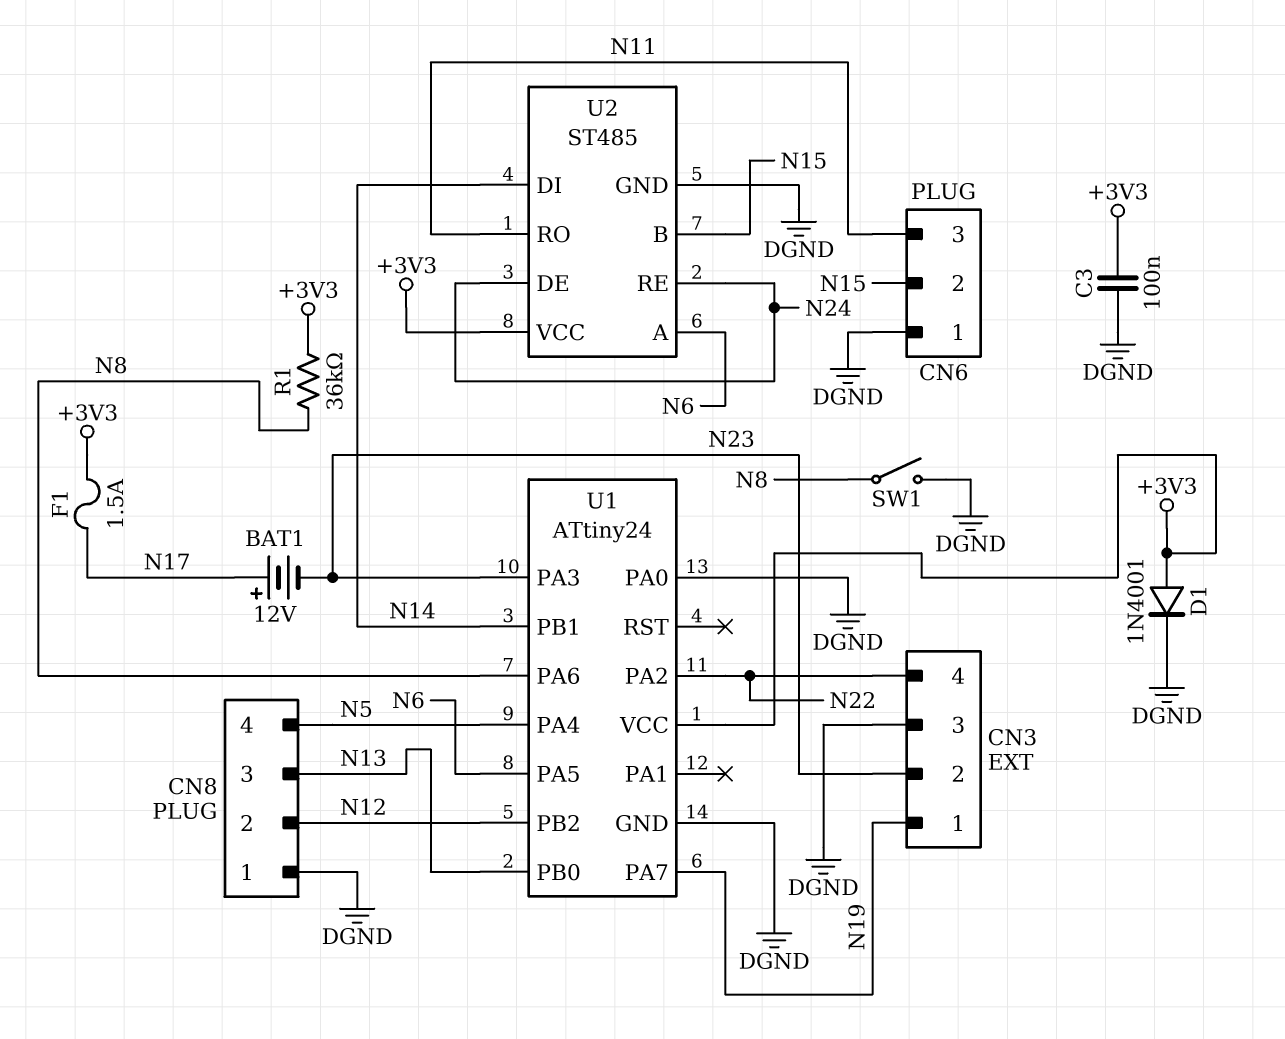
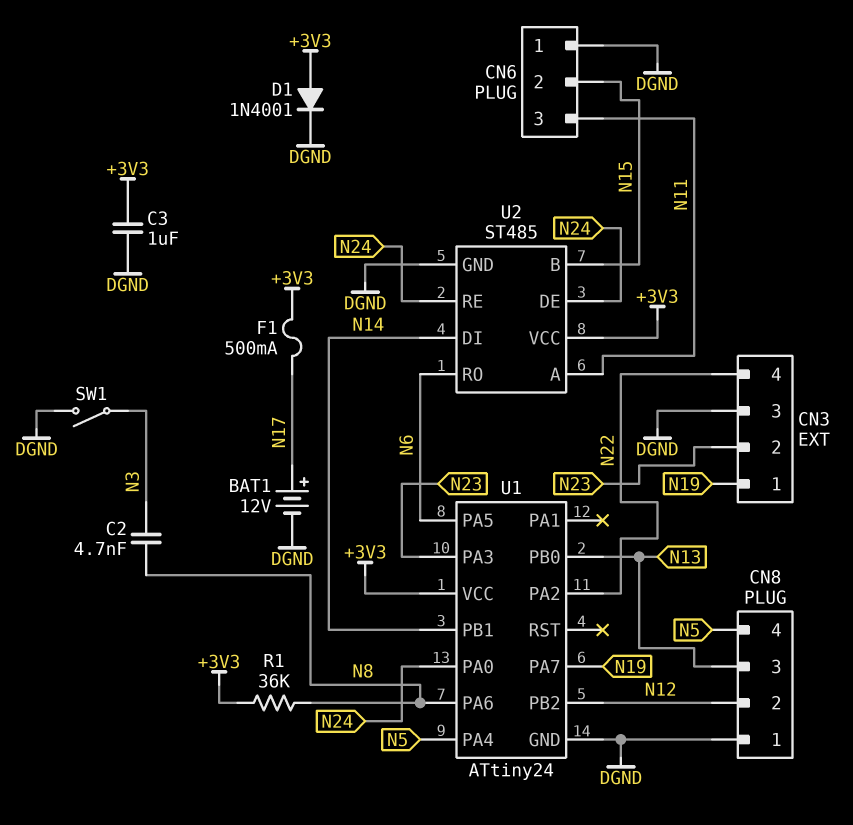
BAT1: 12V (plus N17, minus N23) -> 12V (plus N17, minus DGND)
C2: none -> 4.7nF (N3, N8)
C3: 100nF (+3V3, DGND) -> 1uF (+3V3, DGND)
F1: 1.5A (+3V3, N17) -> 500mA (+3V3, N17)
SW1: switch (DGND, N8) -> switch (DGND, N3)
U1 pin PA0: DGND -> N24
U2 pin A: N6 -> N11
U2 pin RO: N11 -> N6

